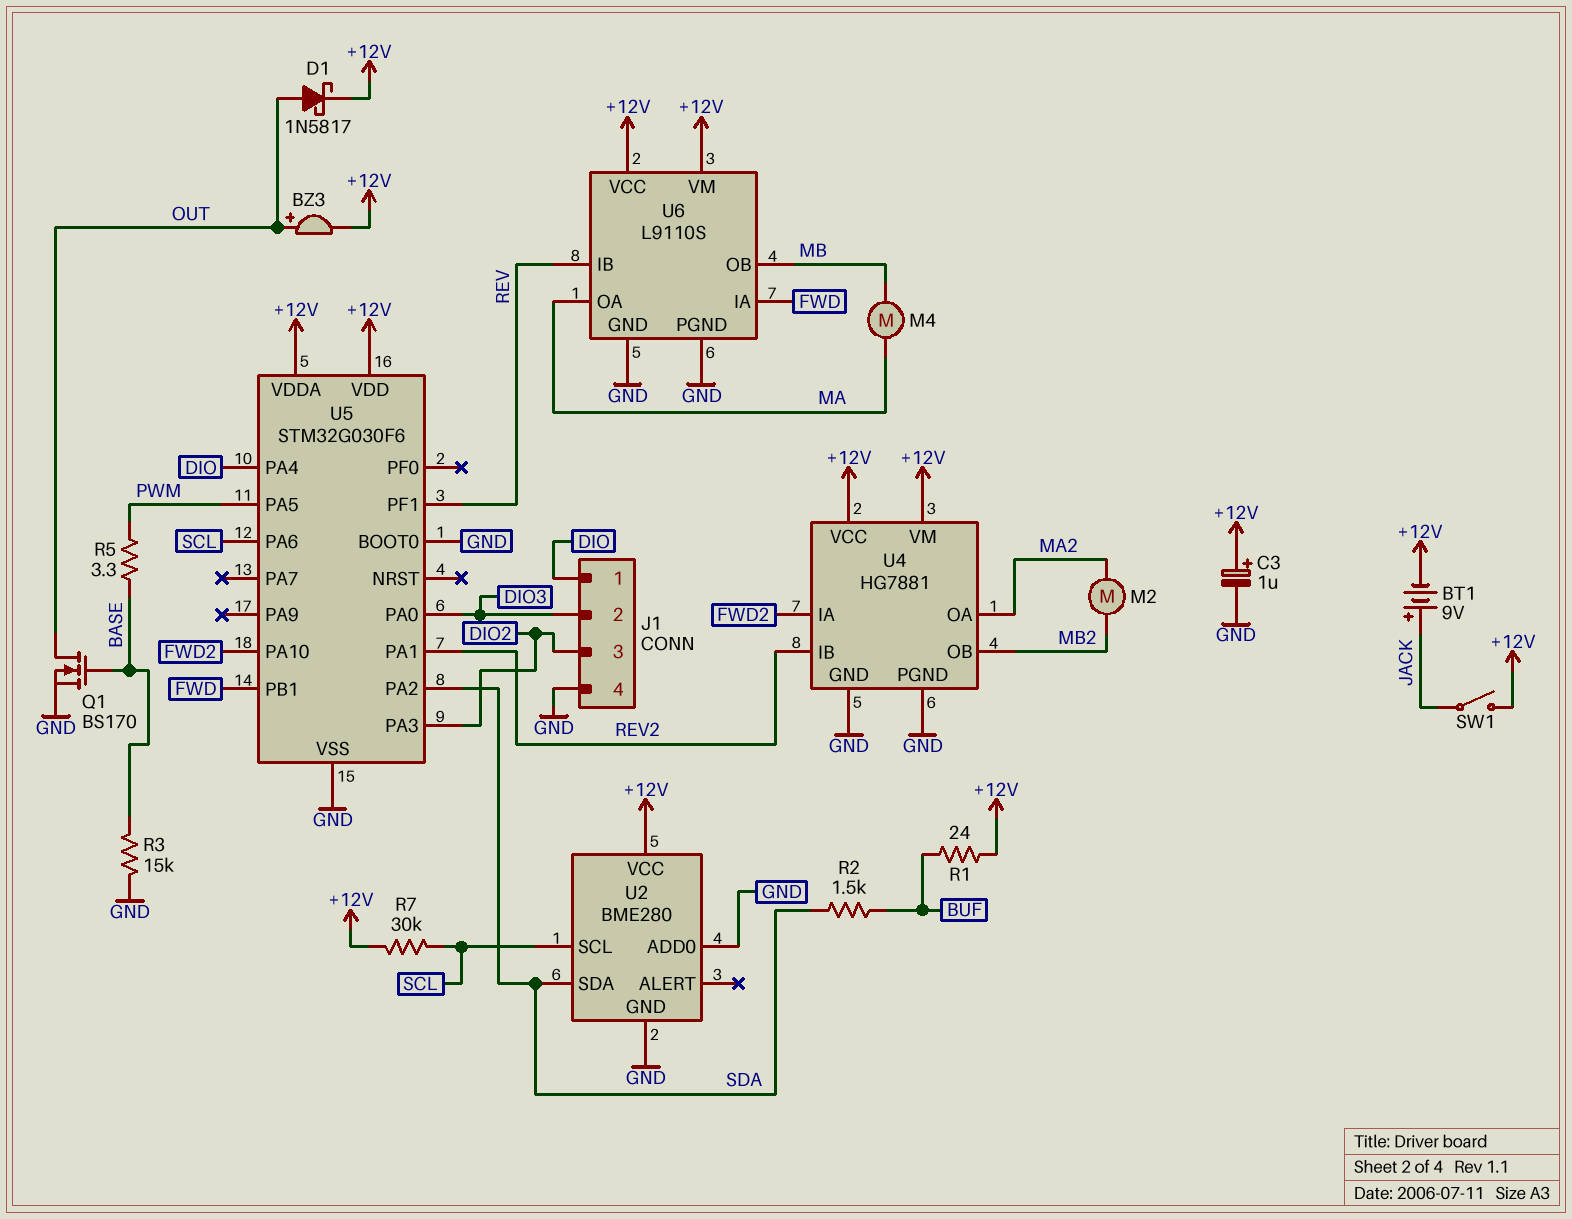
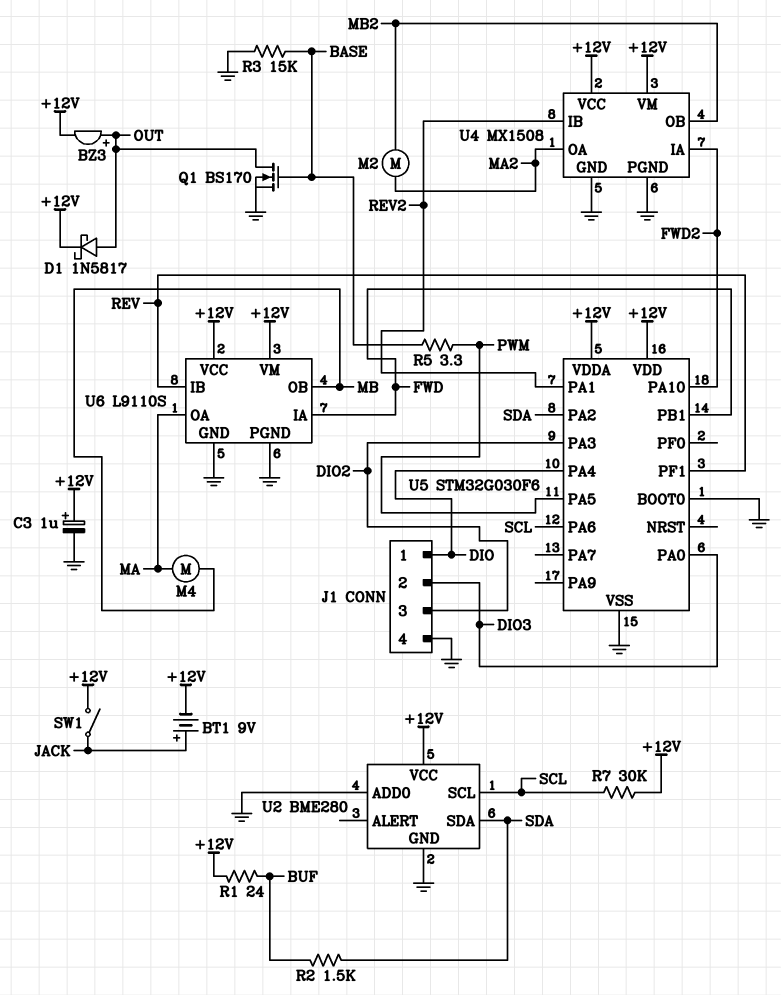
U4: HG7881 -> MX1508

